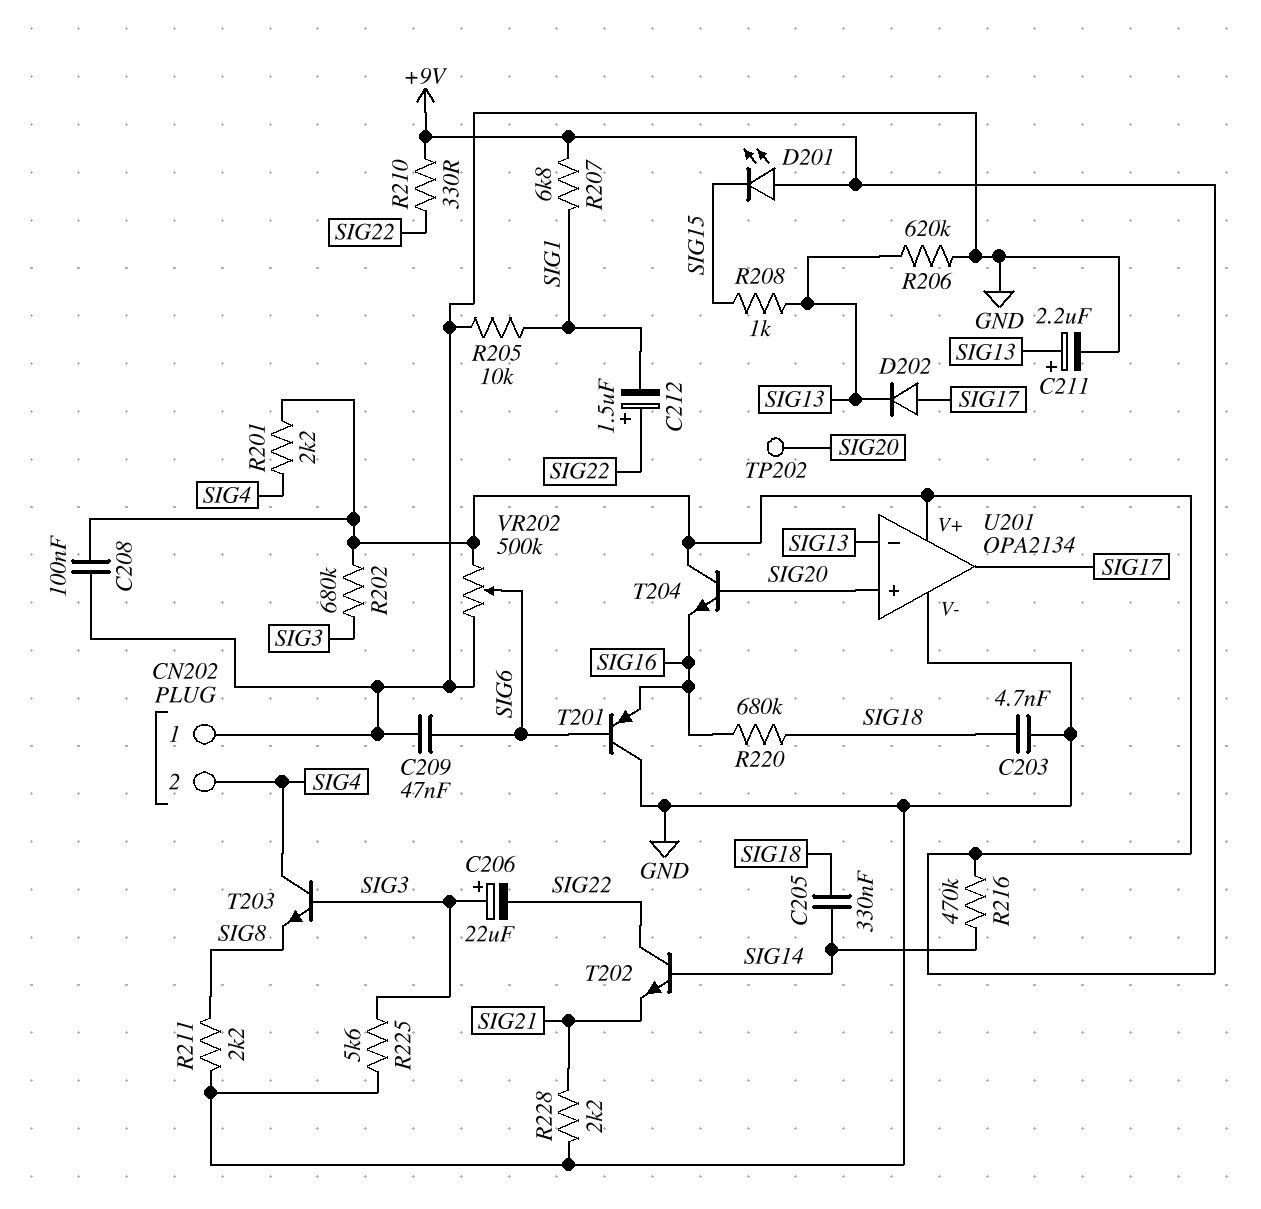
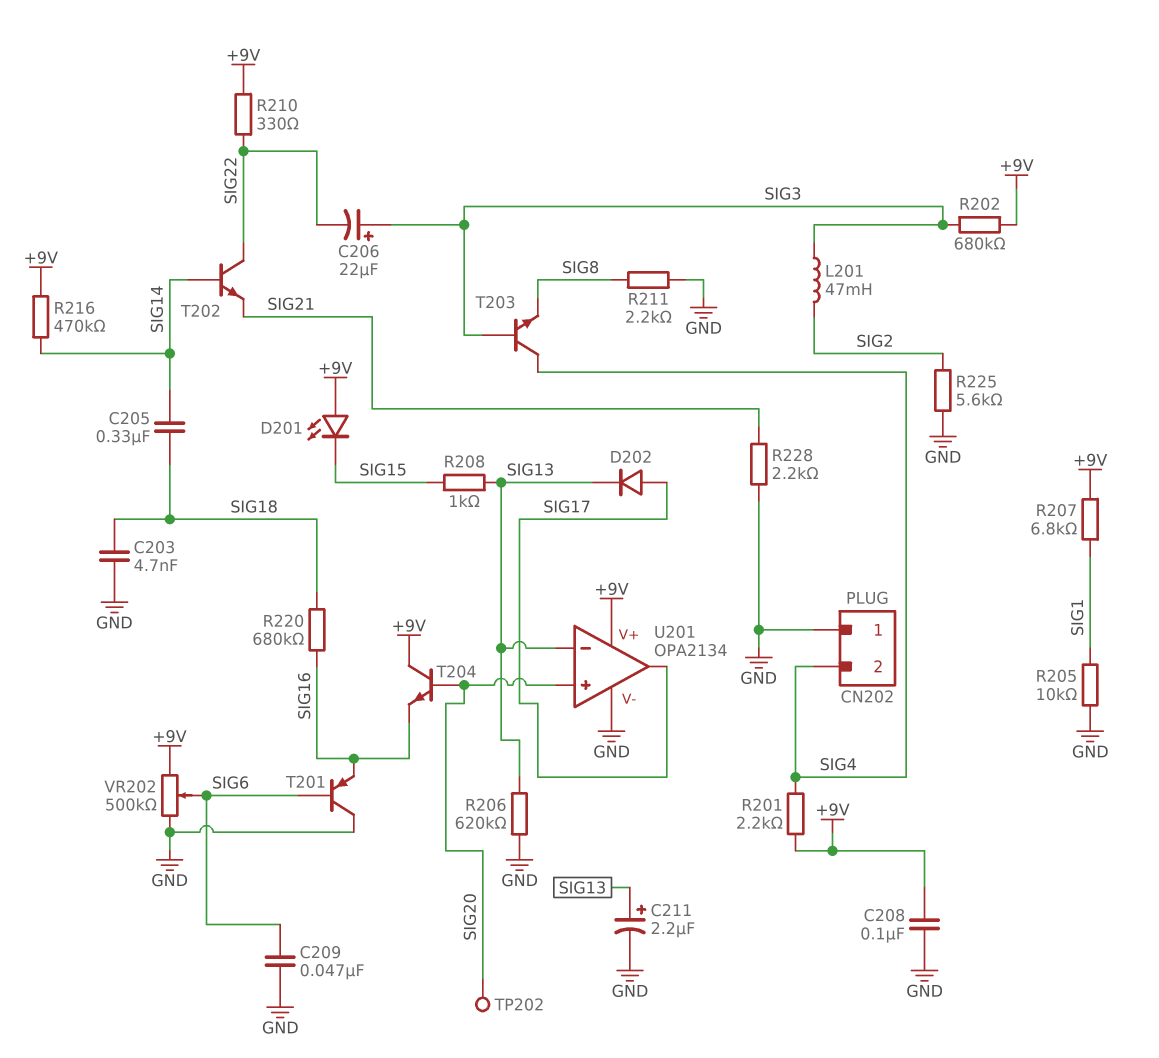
C212: 1.5uF (plus SIG22, minus SIG1) -> none
L201: none -> 47mH (SIG2, SIG3)
R225: 5.6k (GND, SIG3) -> 5.6k (GND, SIG2)

